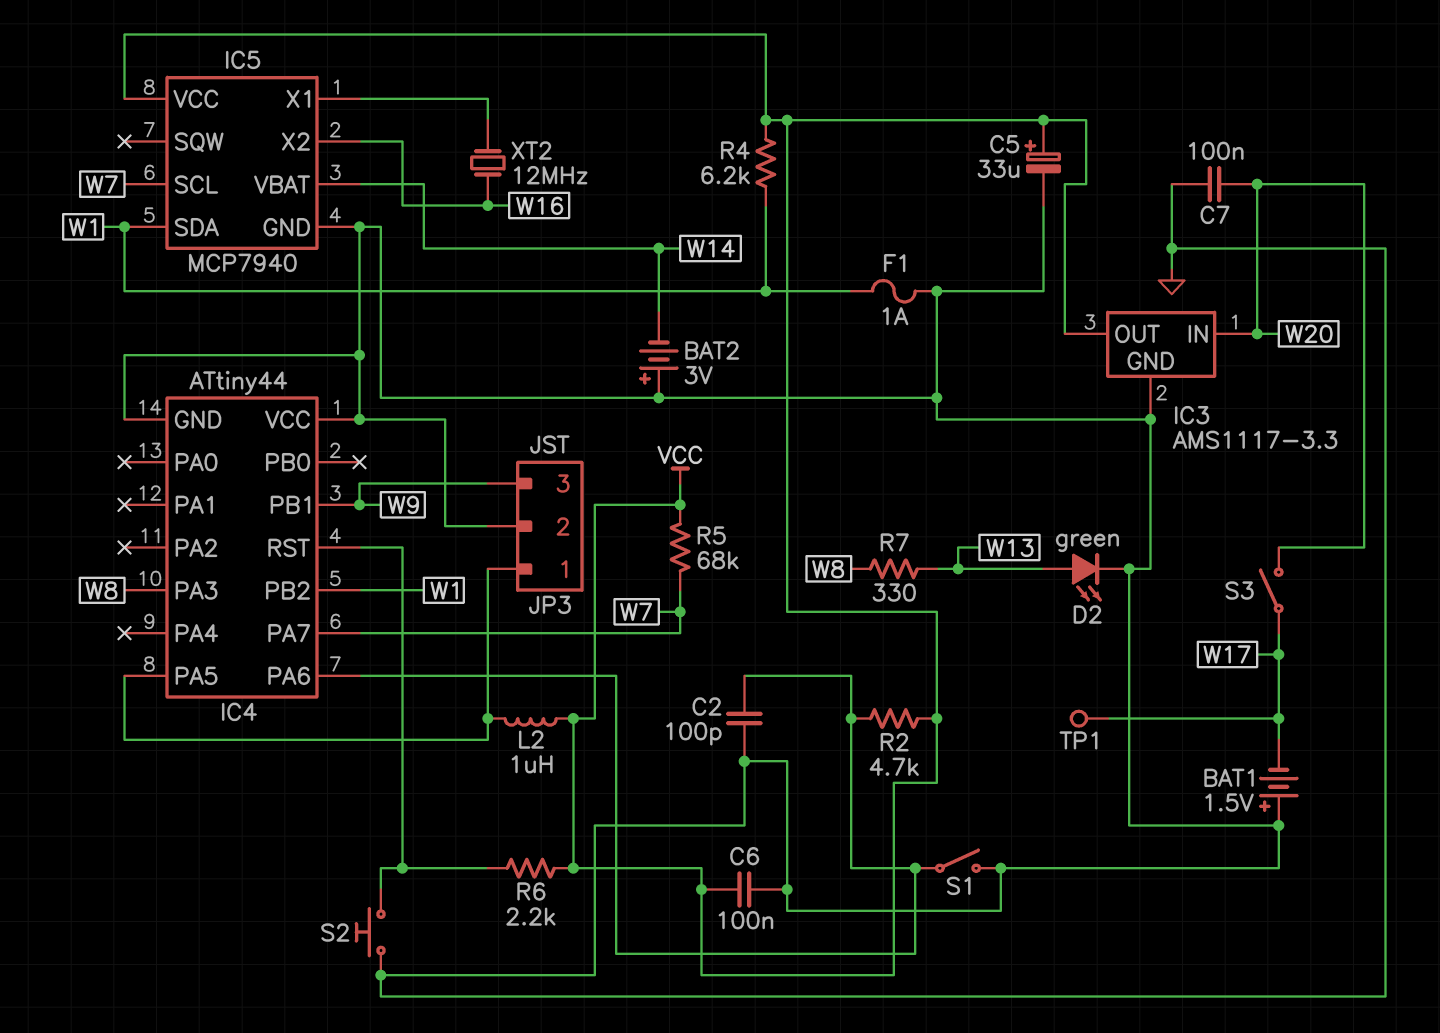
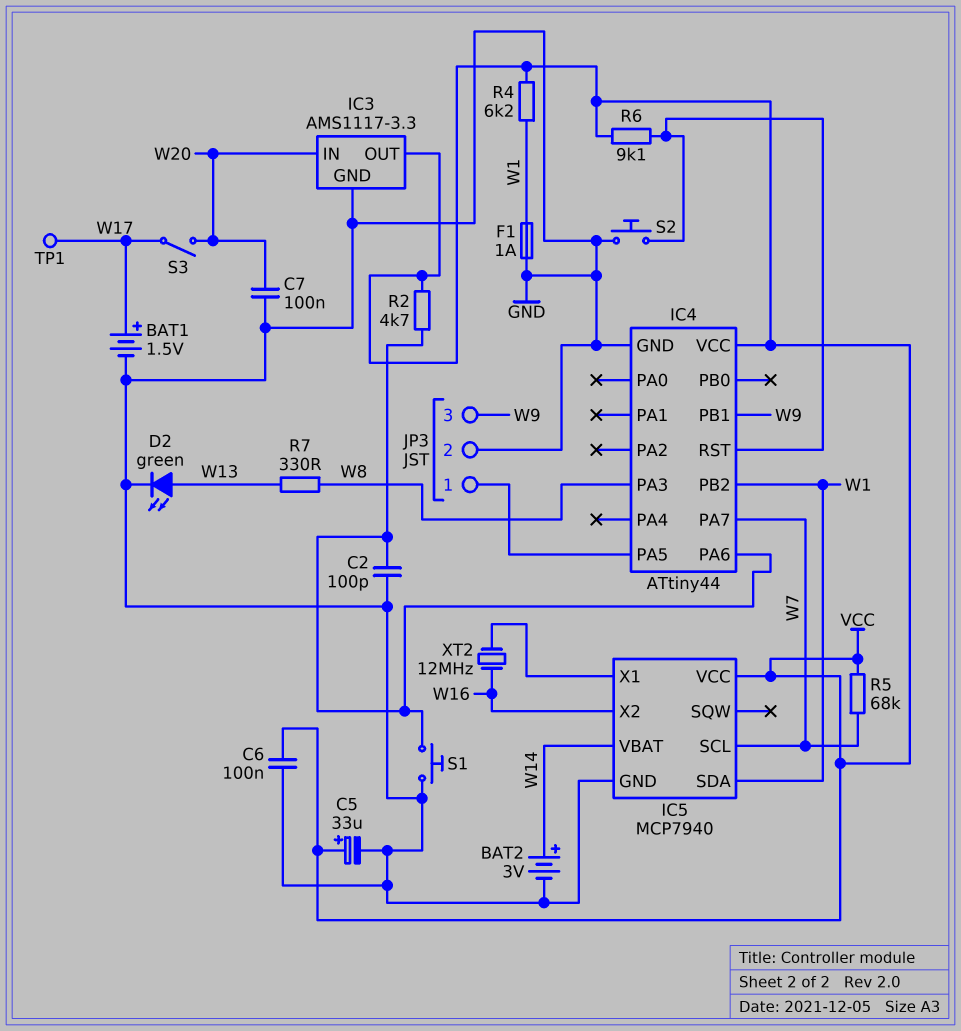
BAT1: 1.5V (plus GND, minus W17) -> 1.5V (plus W17, minus GND)
BAT2: 3V (plus GND, minus W14) -> 3V (plus W14, minus GND)
IC4 pin VCC: GND -> VCC
L2: 1uH (IC4/PA5, VCC) -> none
R6: 2.2k (IC4/RST, VCC) -> 9.1k (IC4/RST, VCC)
S1: switch (GND, IC4/PA6) -> button (GND, IC4/PA6)

